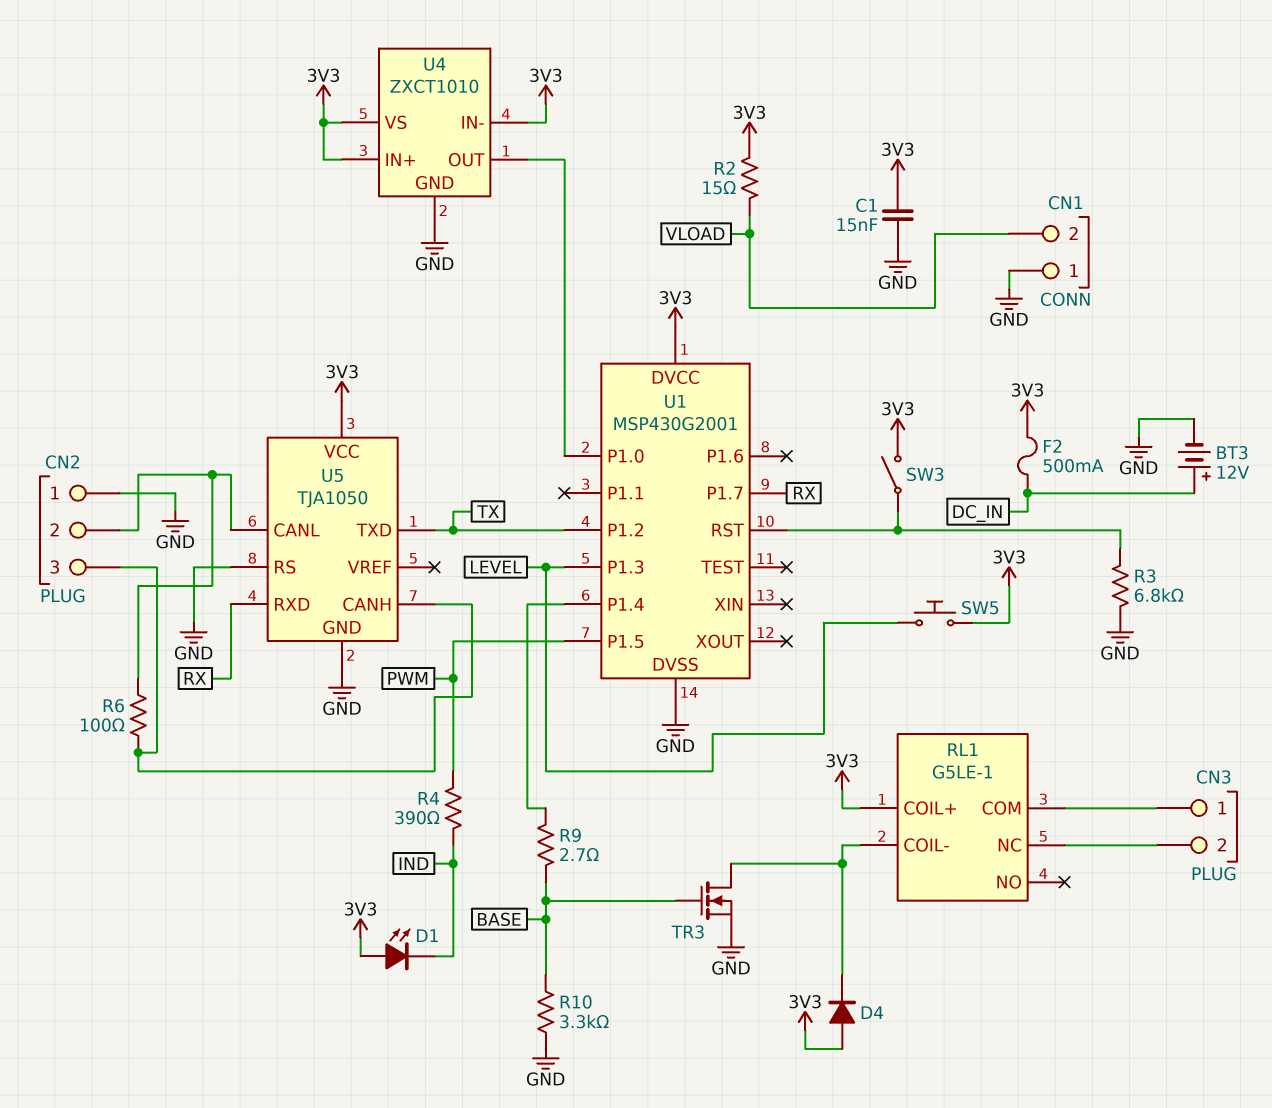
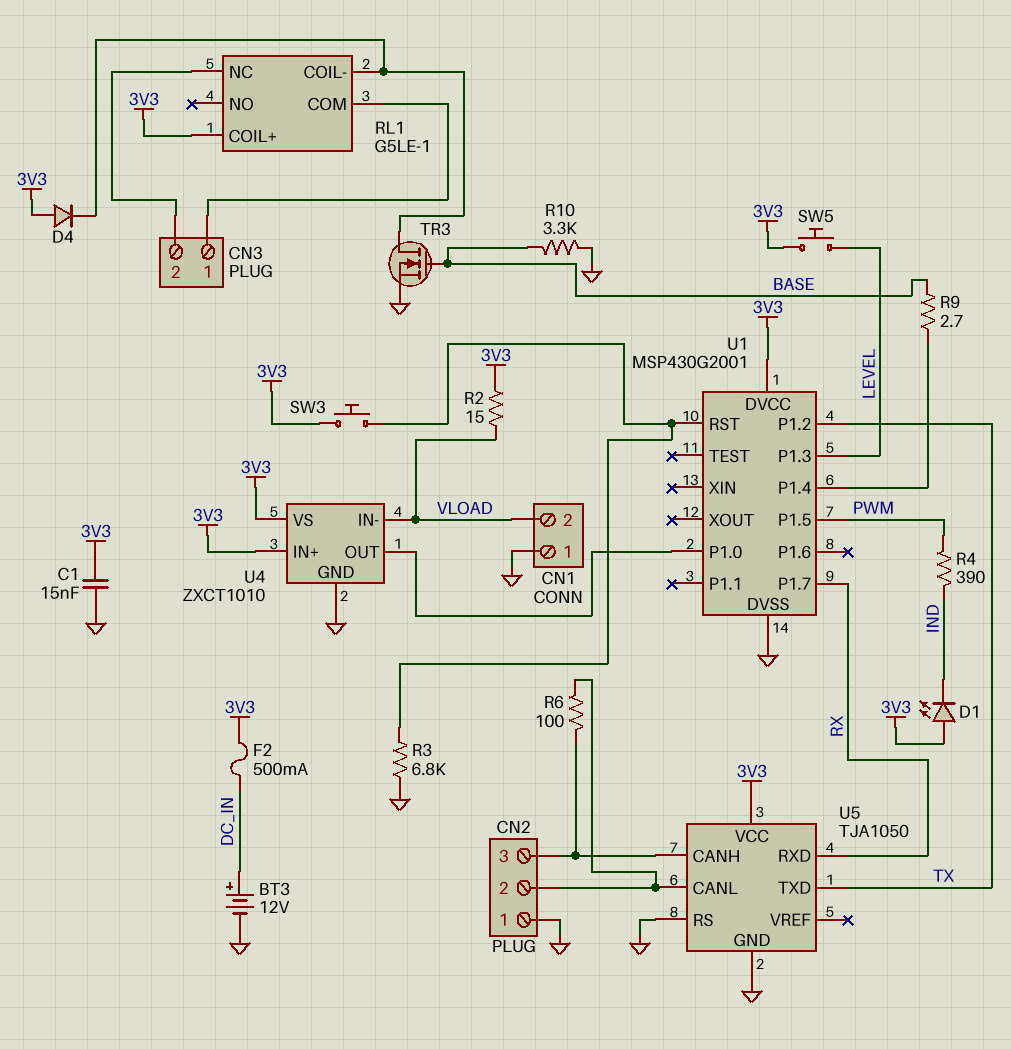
SW3: switch (3V3, U1/RST) -> button (3V3, U1/RST)
U4 pin IN-: 3V3 -> VLOAD

